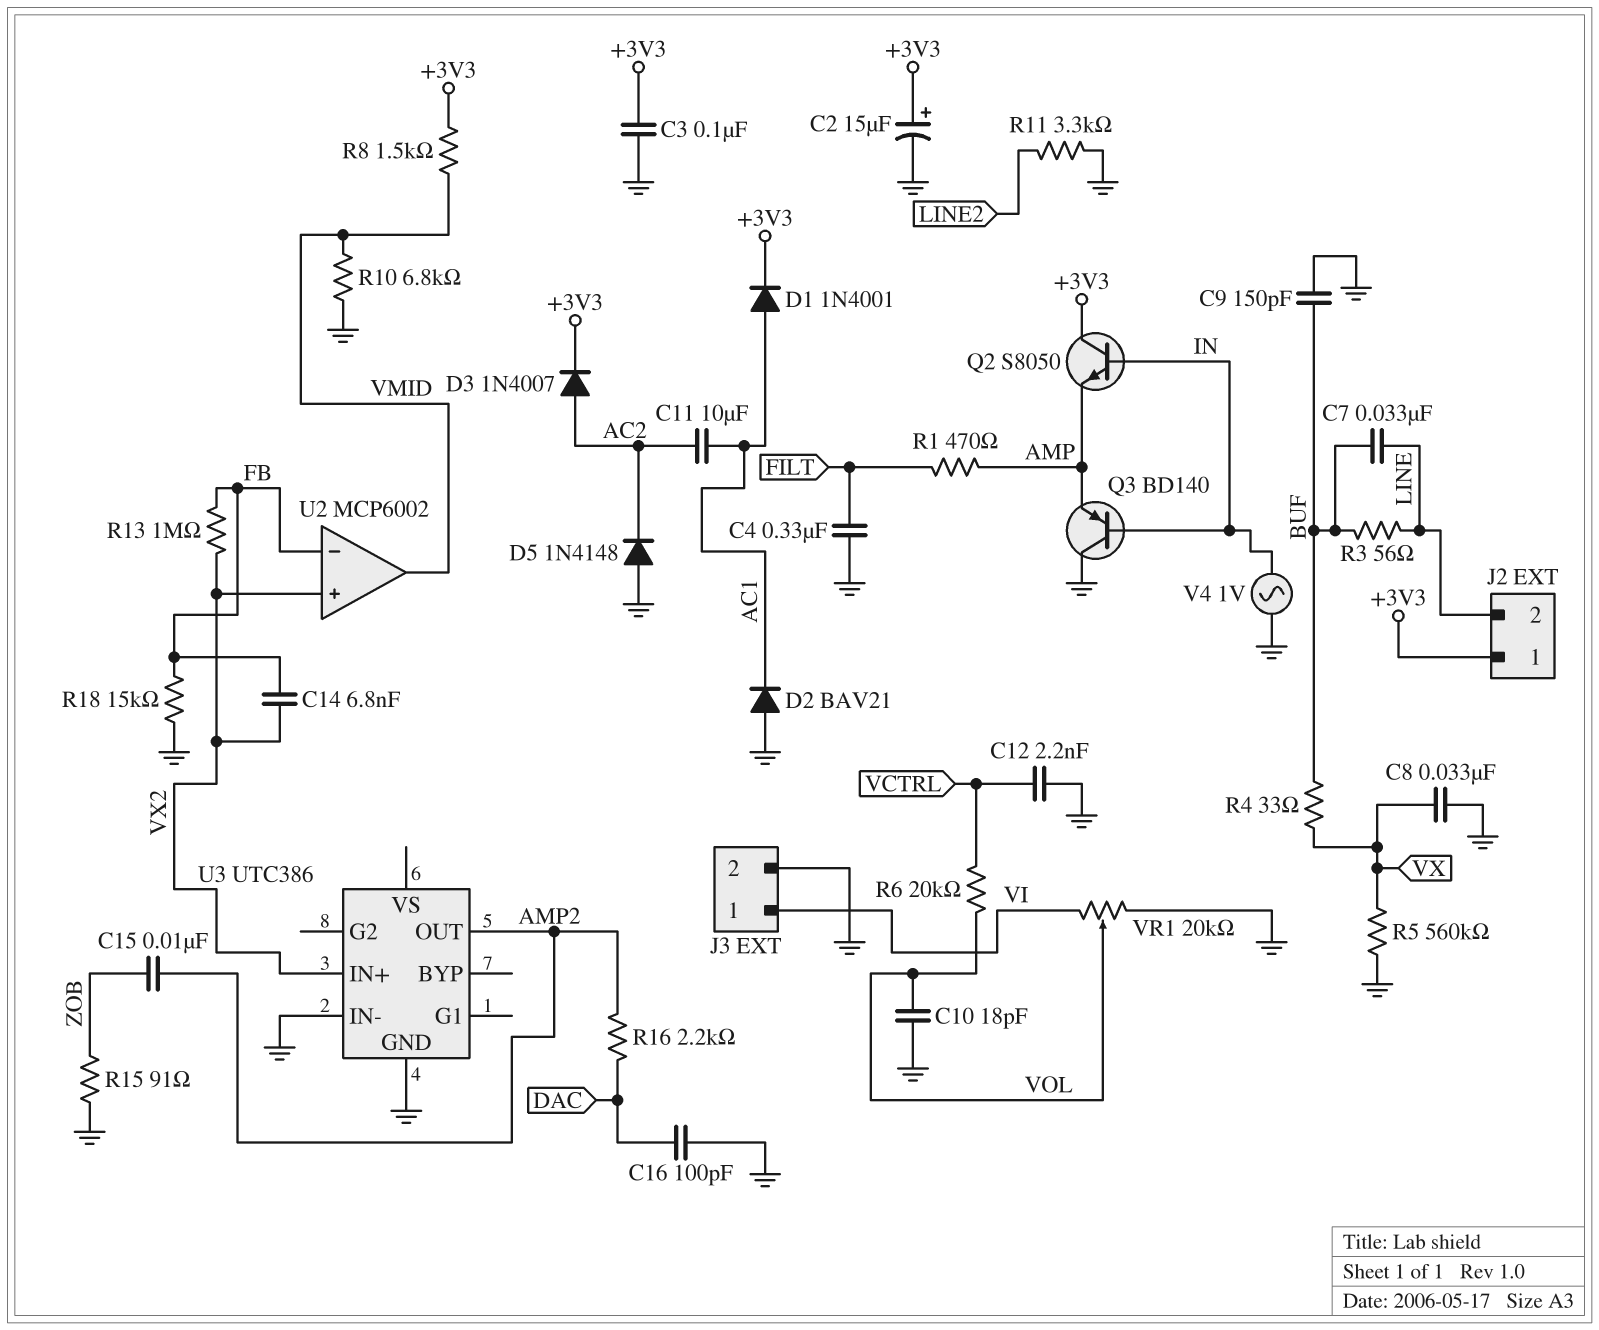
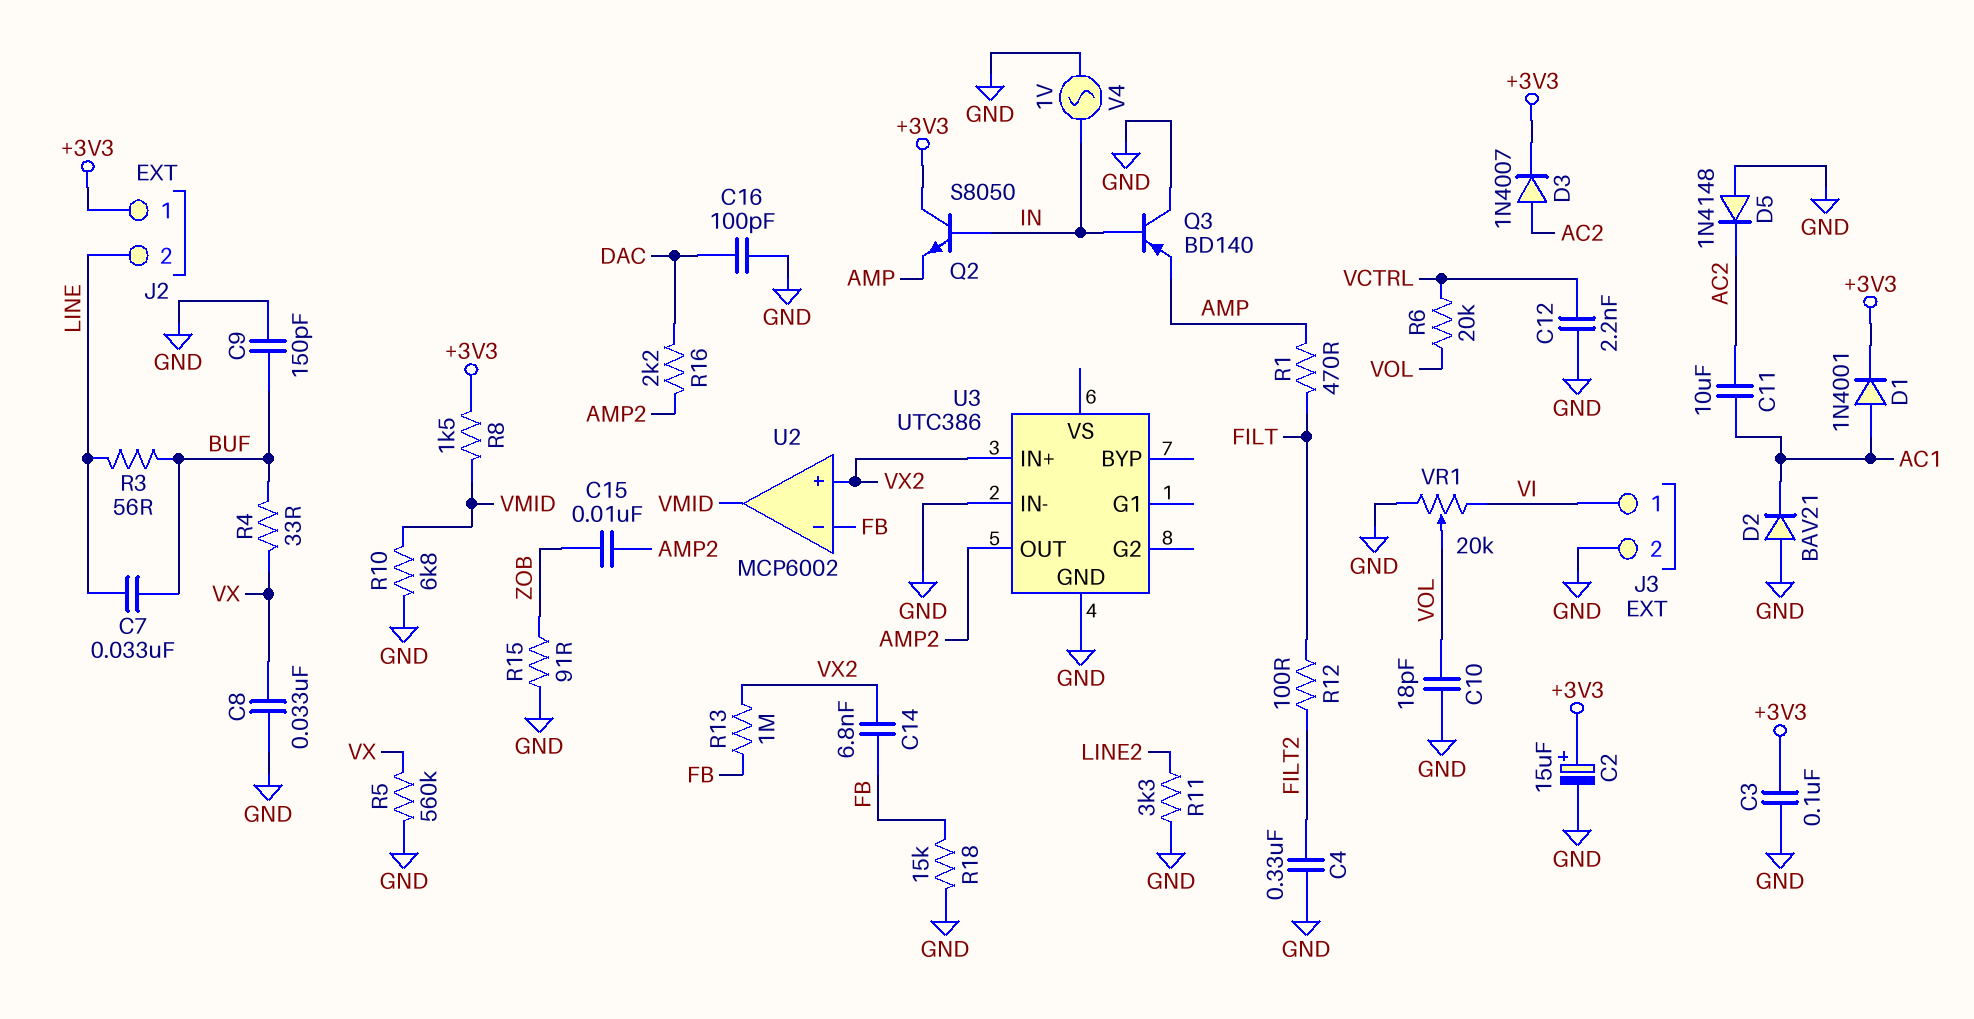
C4: 330nF (FILT, GND) -> 330nF (FILT2, GND)
R12: none -> 100 (FILT, FILT2)

